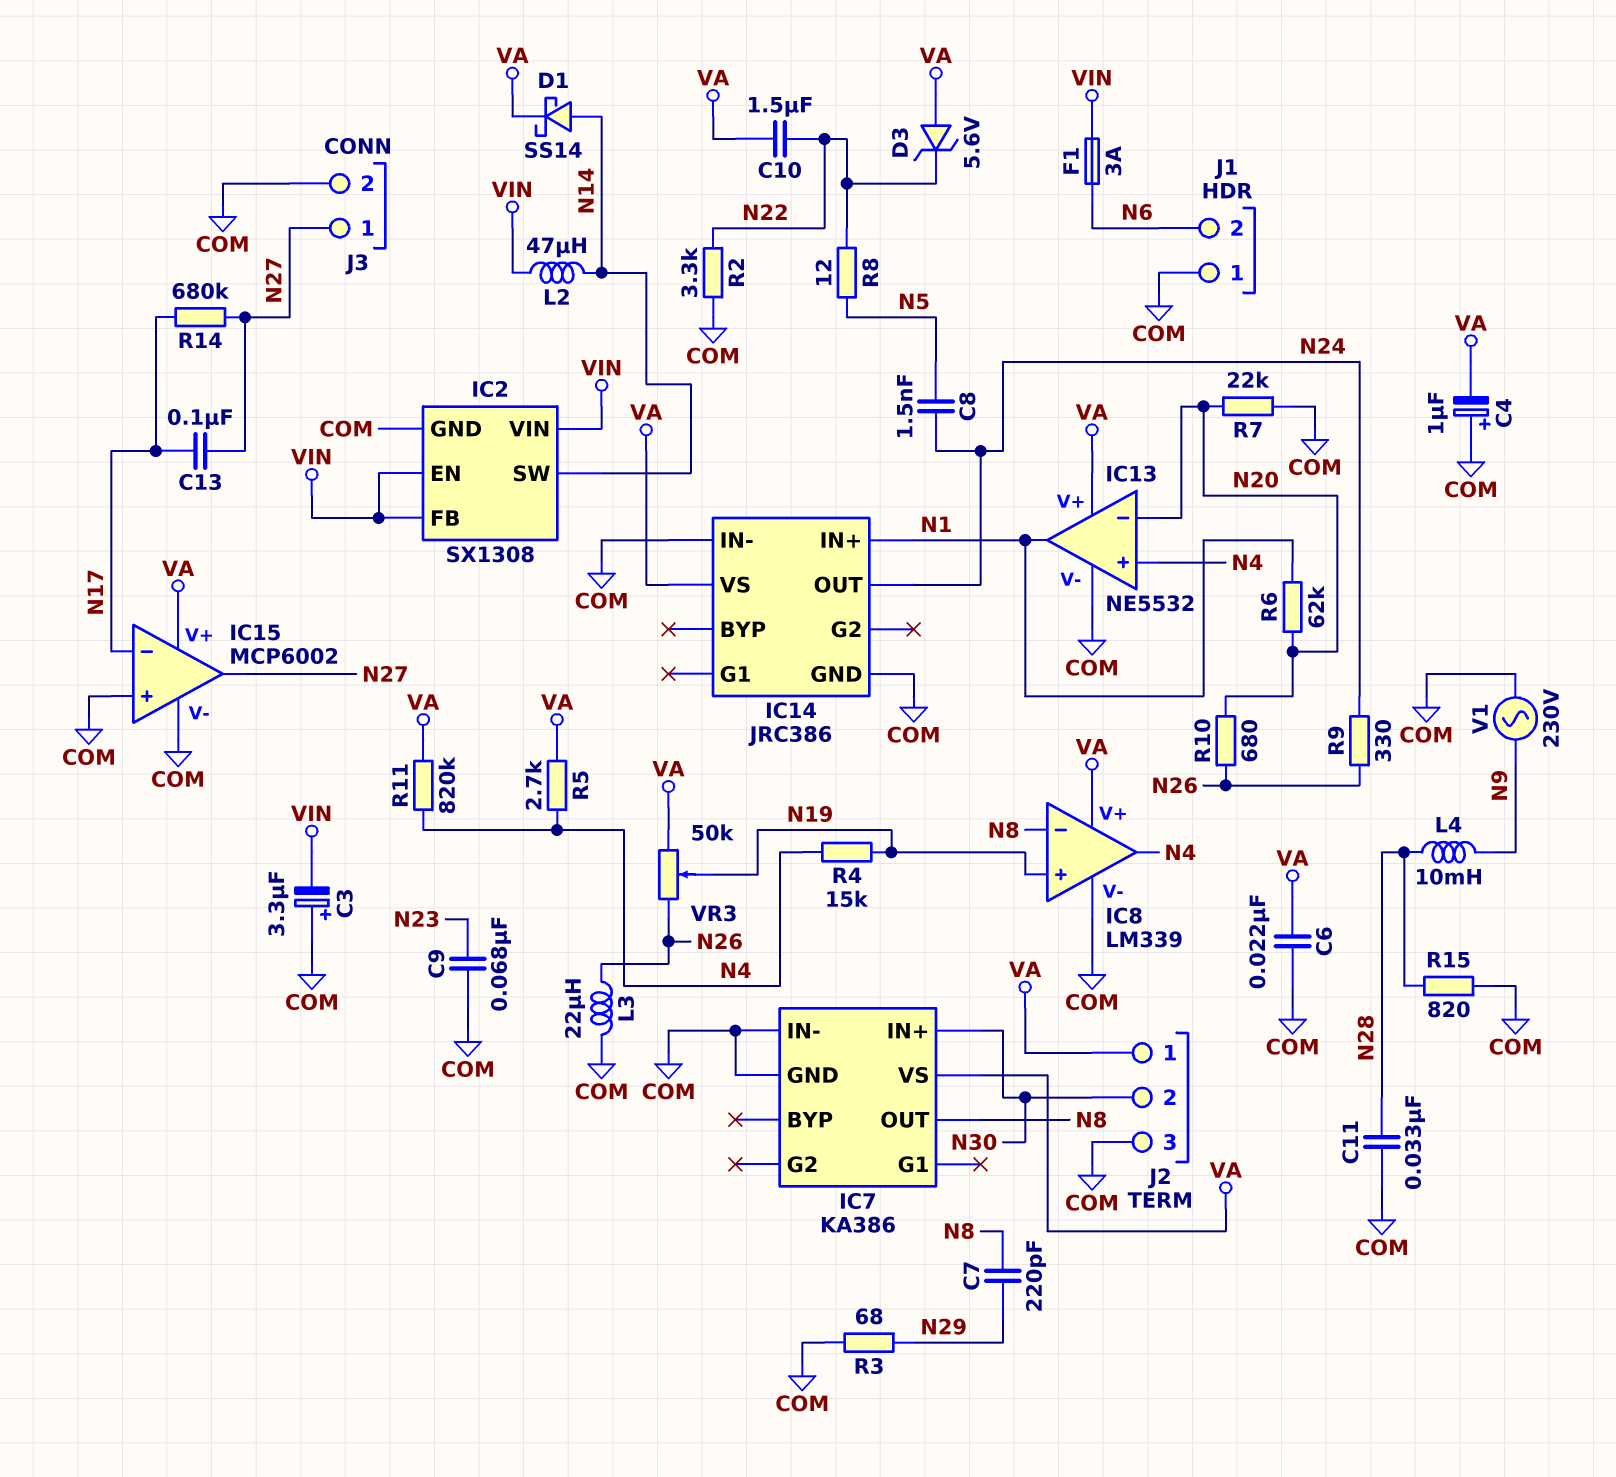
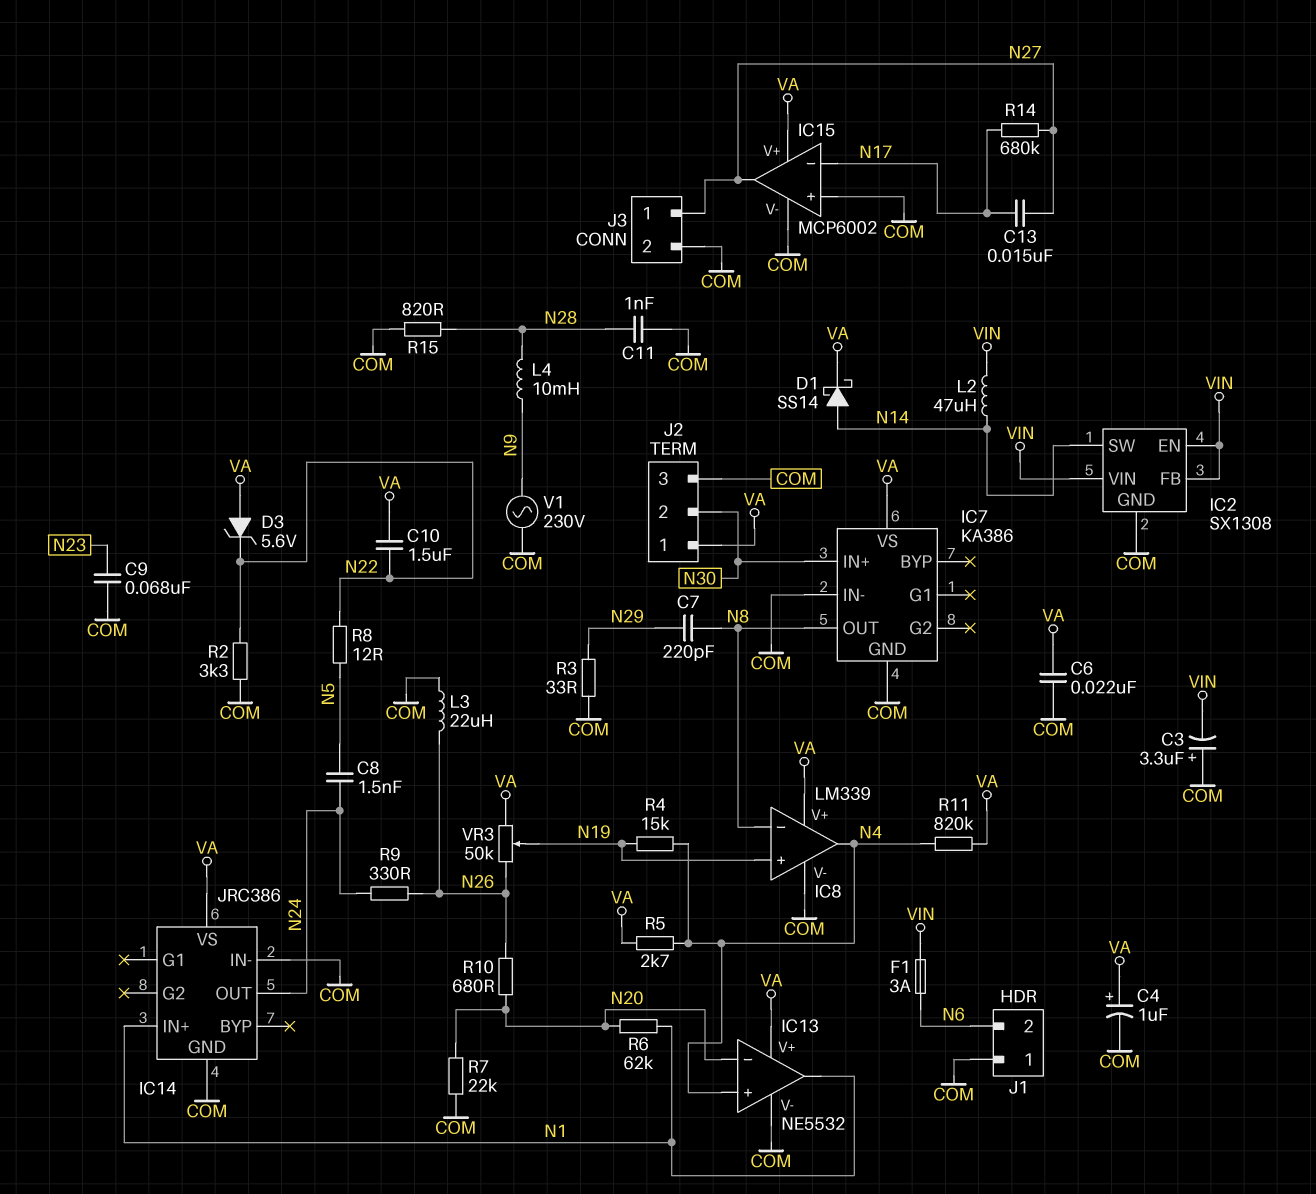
C4: 1uF (plus COM, minus VA) -> 1uF (plus VA, minus COM)
C11: 33nF (COM, N28) -> 1nF (COM, N28)
C13: 100nF (N17, N27) -> 15nF (N17, N27)
R3: 68 (COM, N29) -> 33 (COM, N29)

